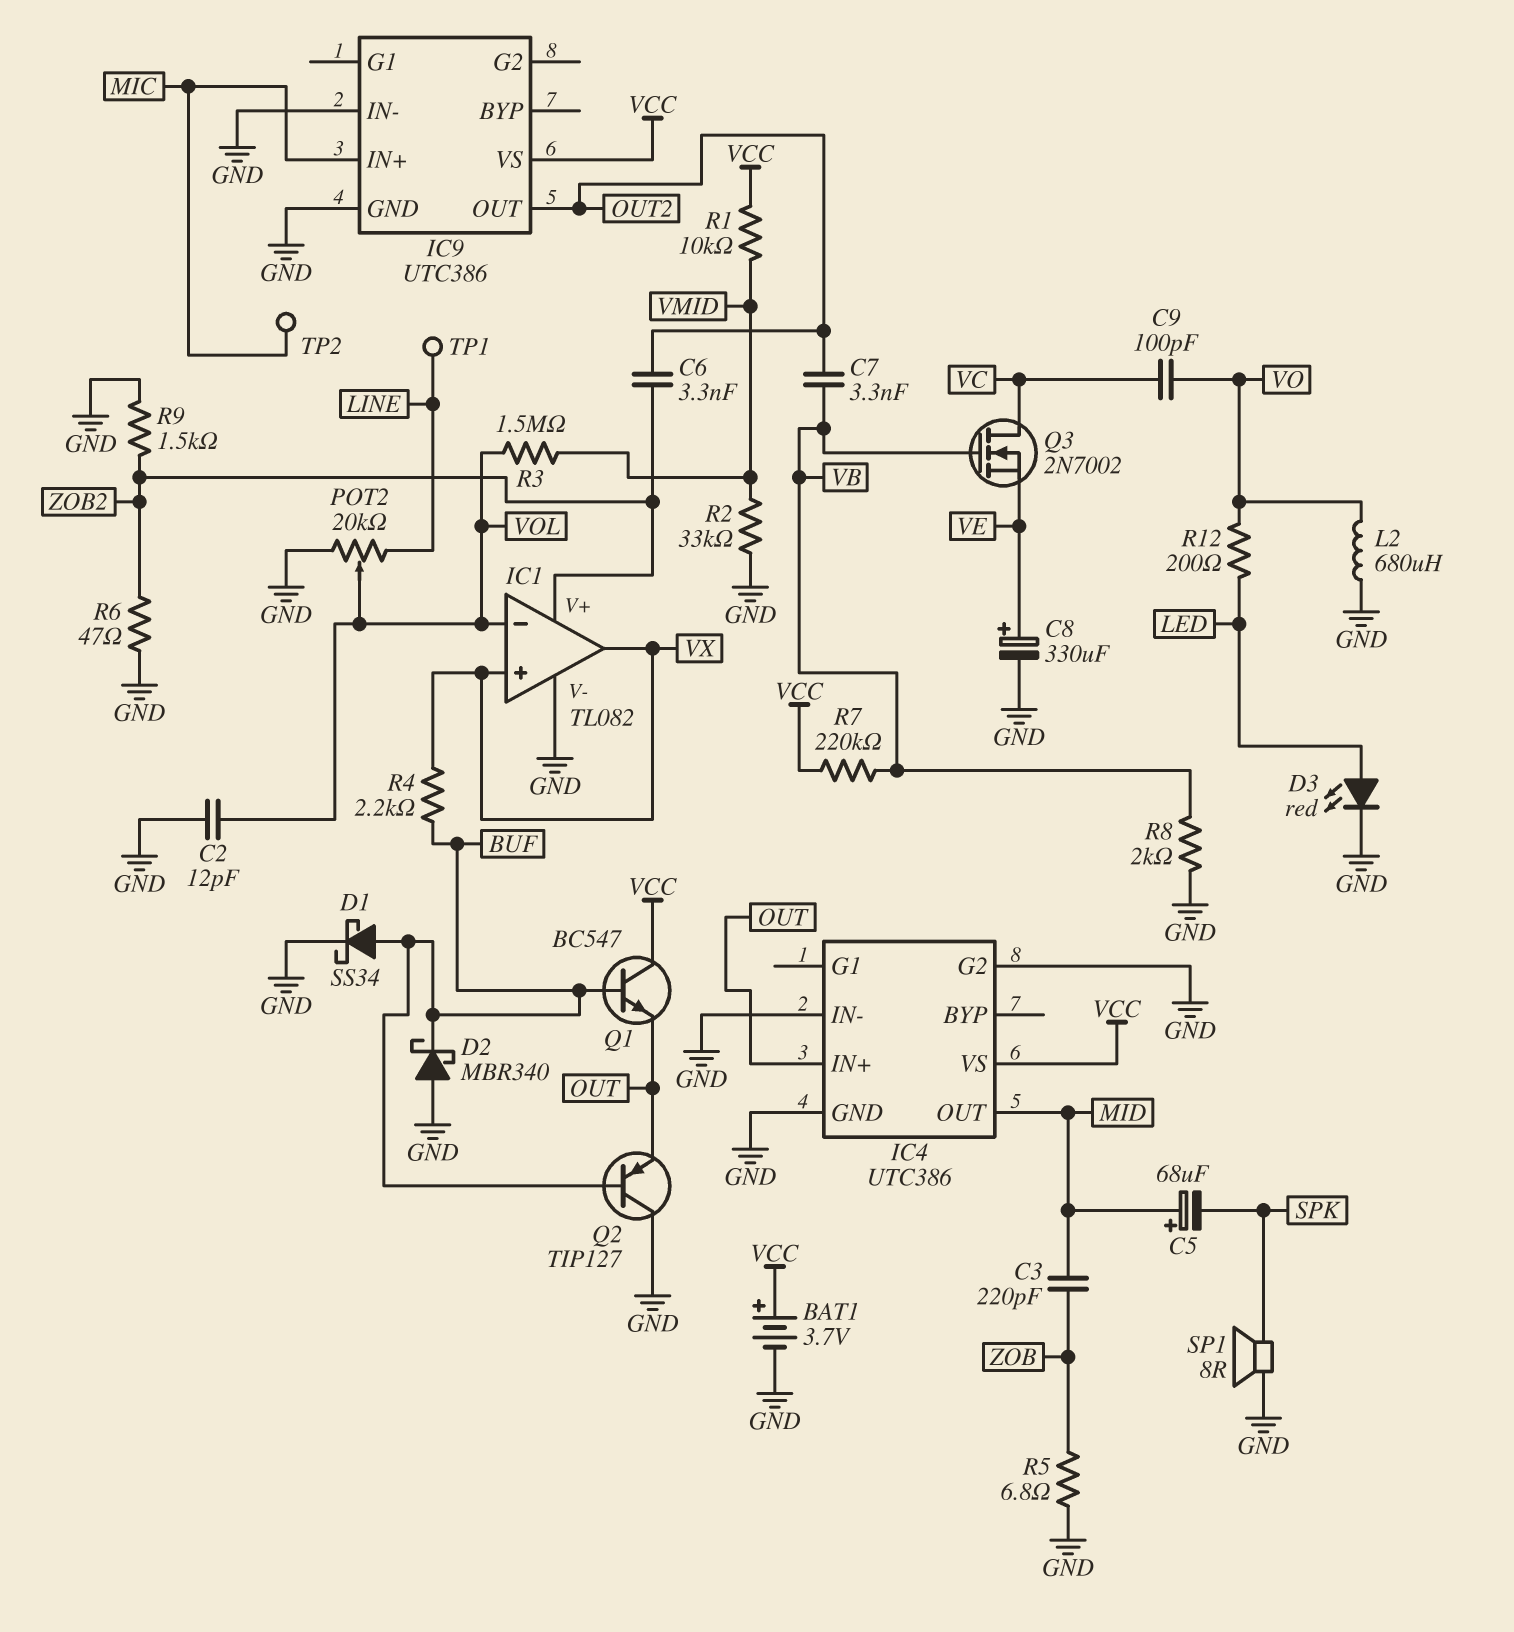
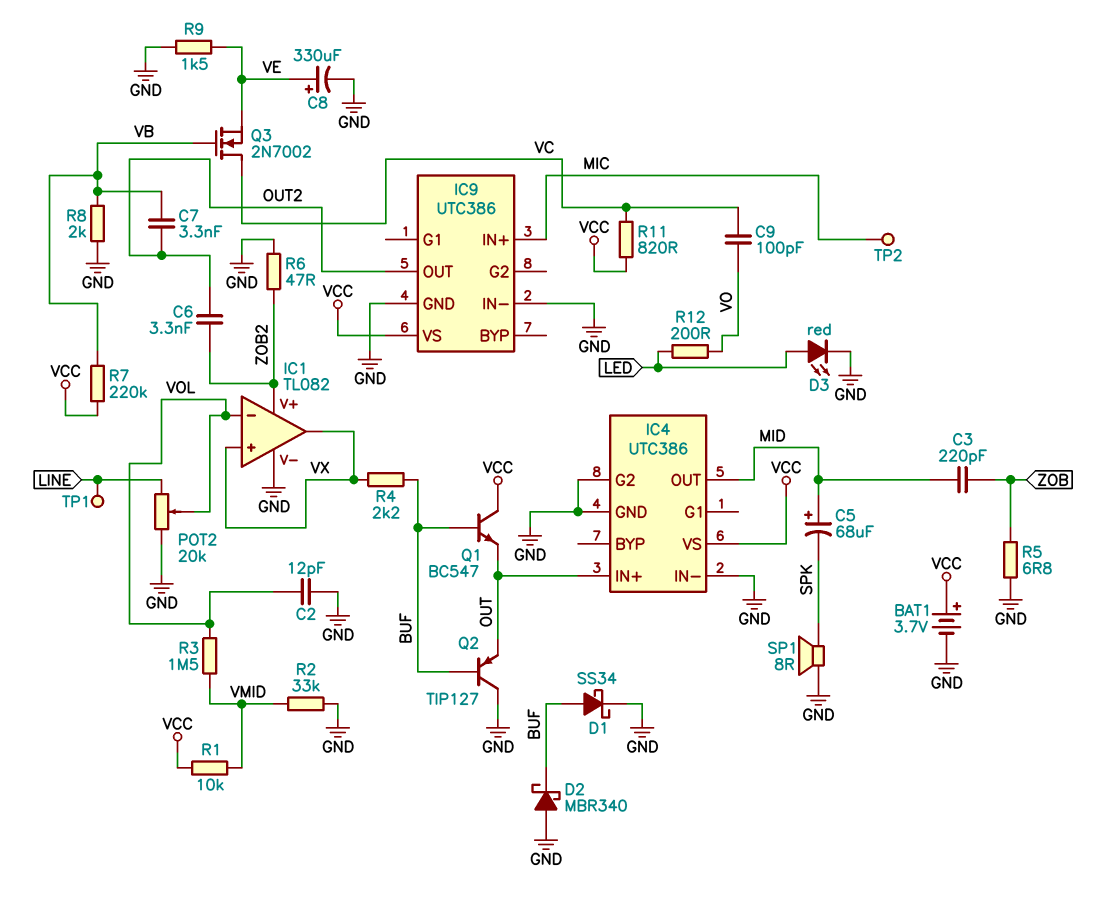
L2: 680uH (GND, VO) -> none
R9: 1.5k (GND, ZOB2) -> 1.5k (GND, VE)
R11: none -> 820 (VC, VCC)

